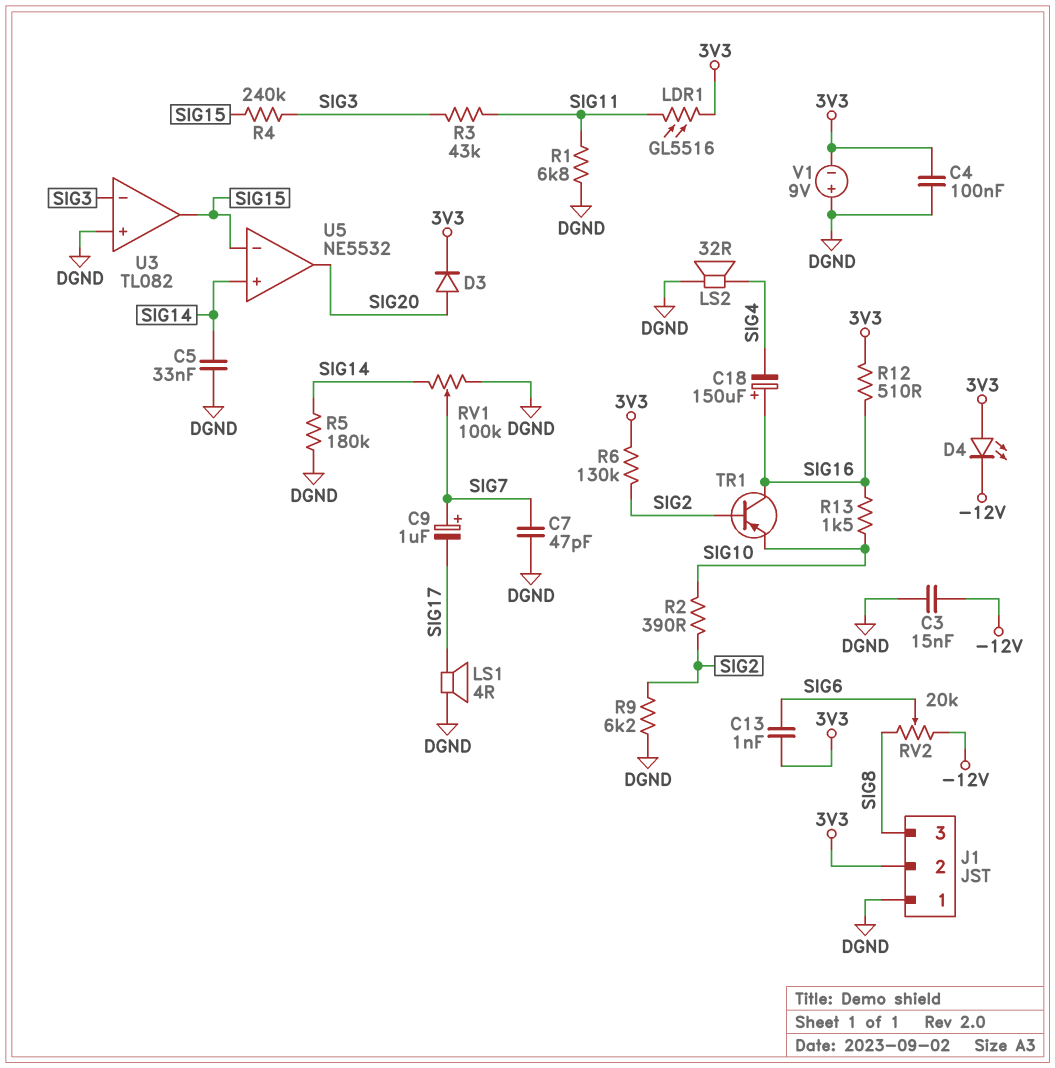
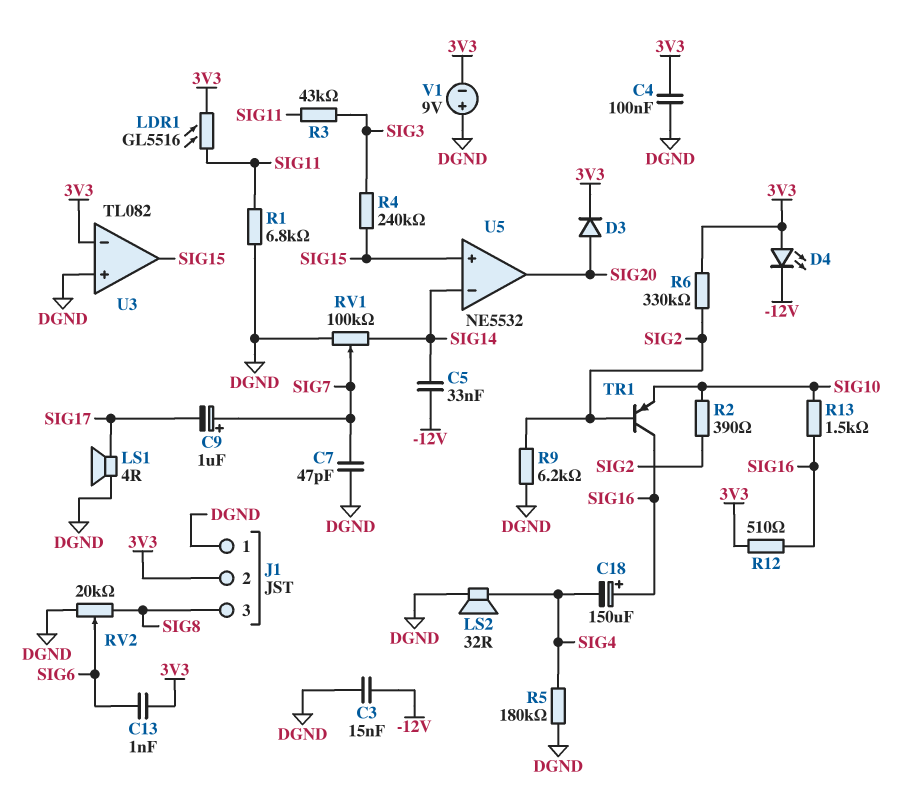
C5: 33nF (DGND, SIG14) -> 33nF (-12V, SIG14)
R5: 180k (DGND, SIG14) -> 180k (DGND, SIG4)
R6: 130k (3V3, SIG2) -> 330k (3V3, SIG2)
RV2: 20k (-12V, SIG8, wiper SIG6) -> 20k (DGND, SIG8, wiper SIG6)
U3 pin in-: SIG3 -> 3V3
U5 pin in+: SIG14 -> SIG15
U5 pin in-: SIG15 -> SIG14

